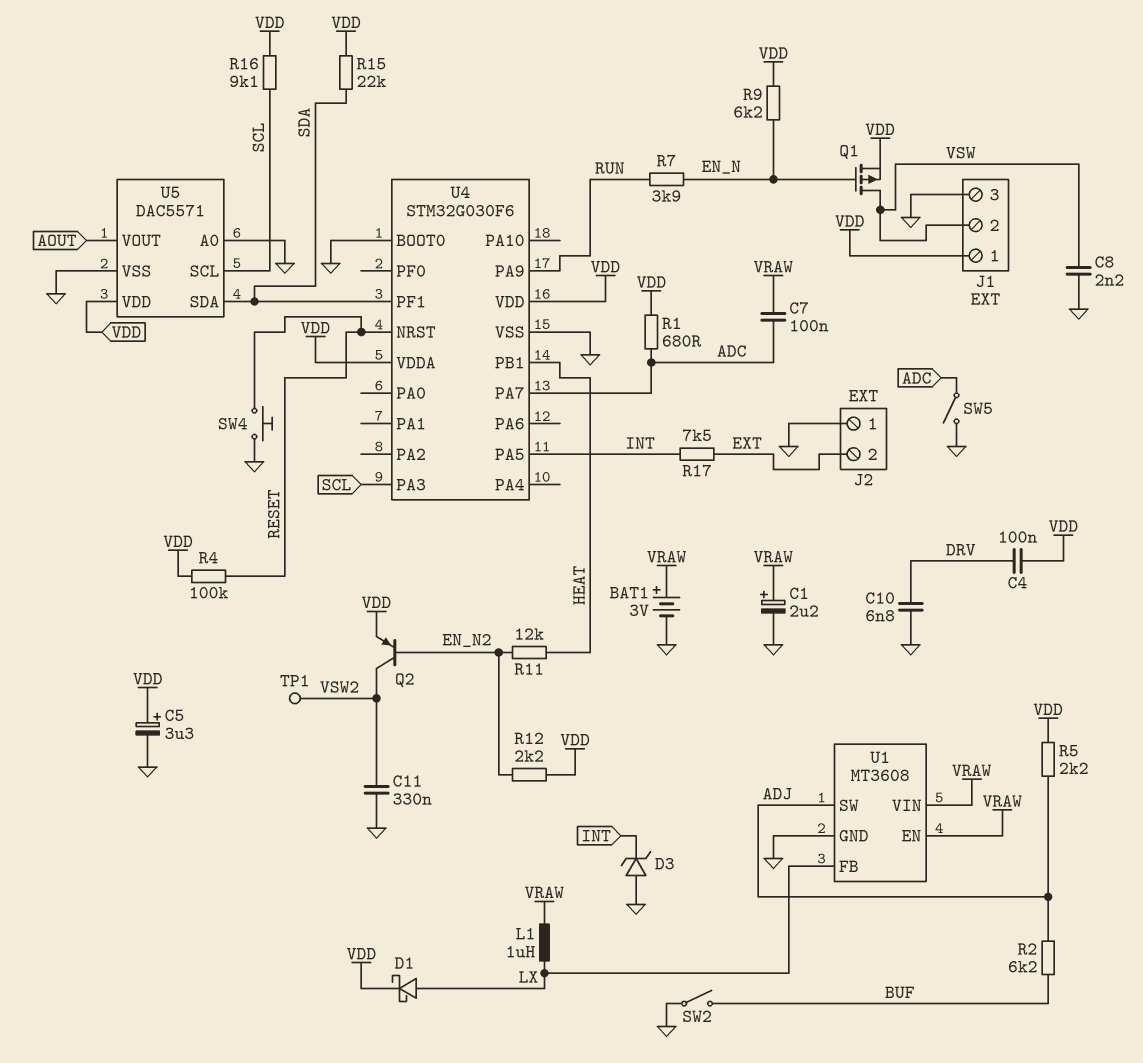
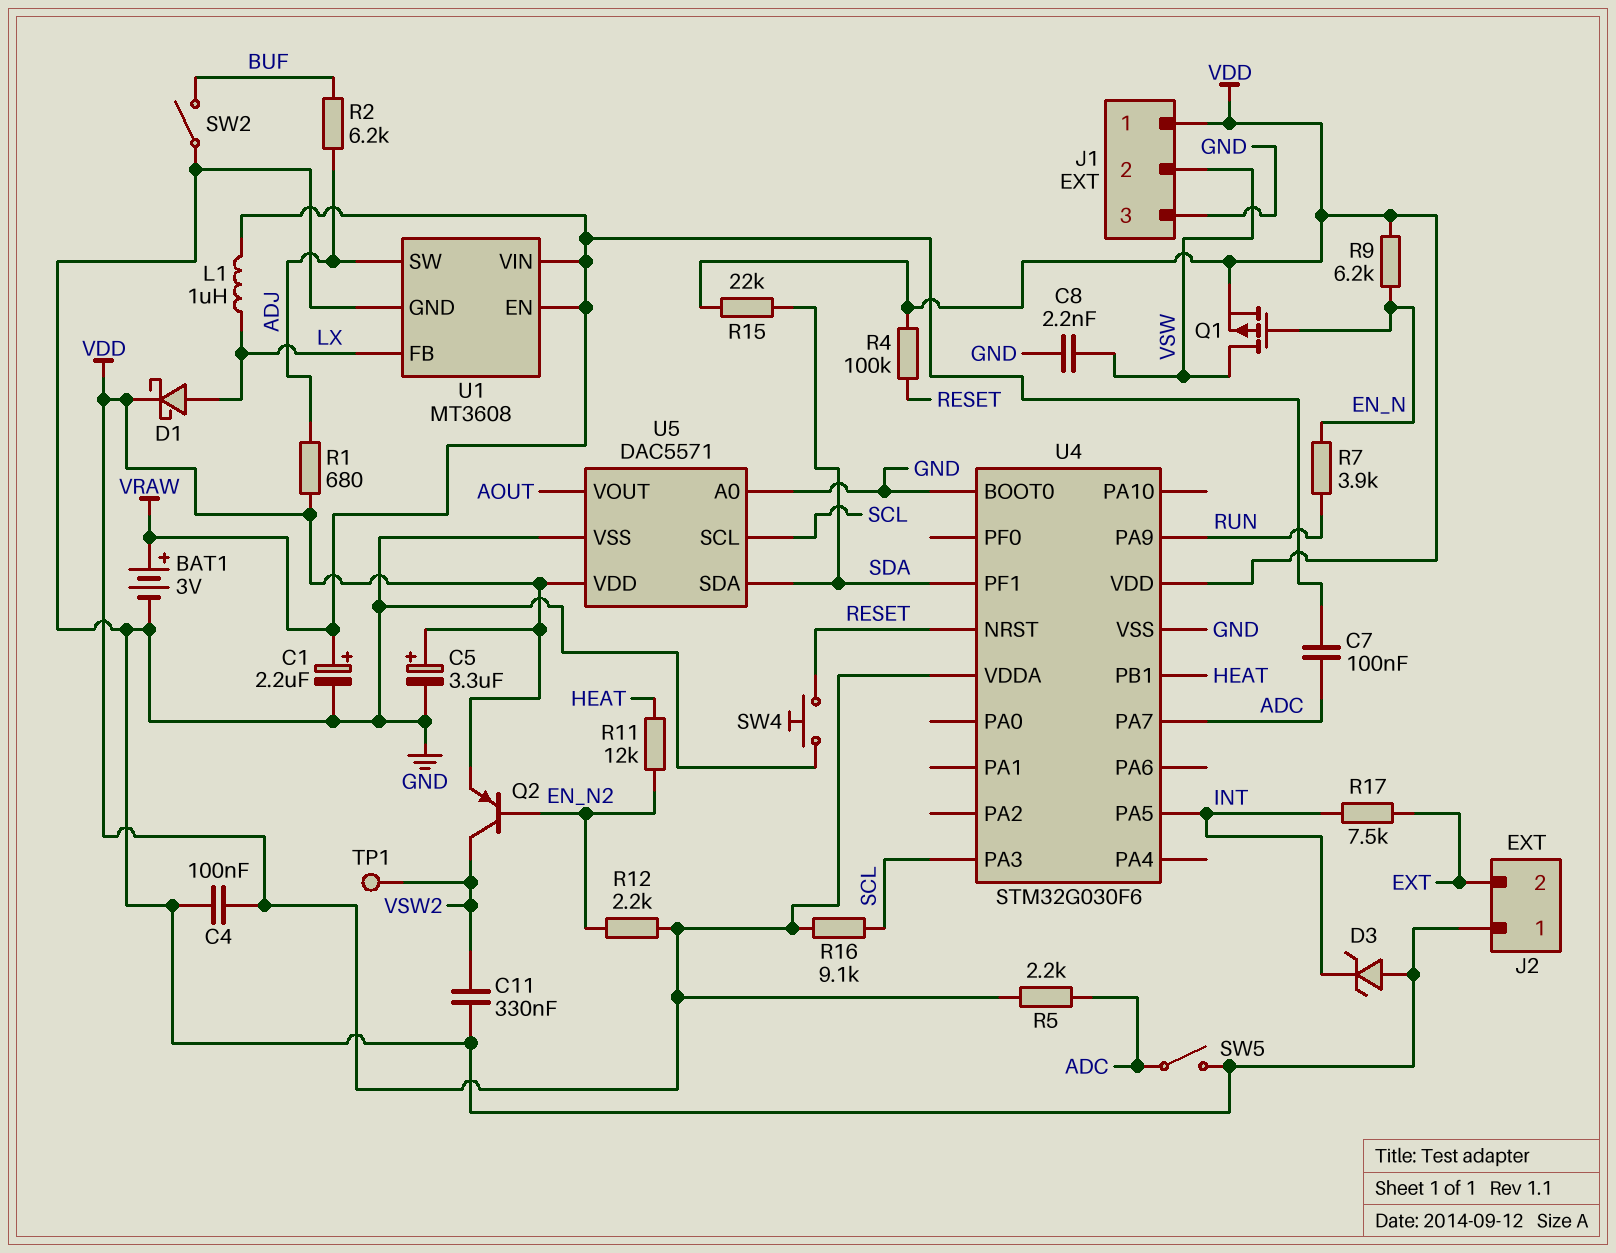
C4: 100nF (DRV, VDD) -> 100nF (GND, VDD)
C10: 6.8nF (DRV, GND) -> none
R1: 680 (ADC, VDD) -> 680 (ADJ, VDD)
R5: 2.2k (ADJ, VDD) -> 2.2k (ADC, VDD)

